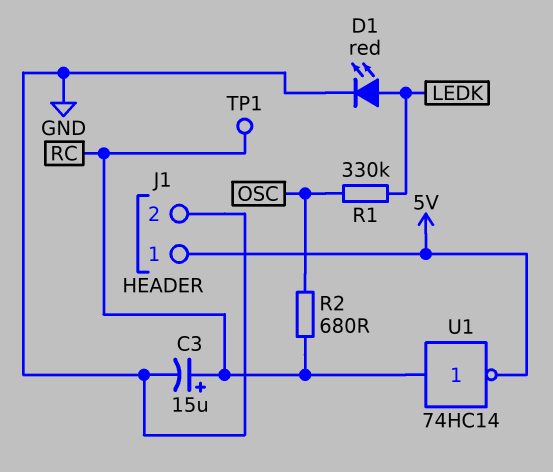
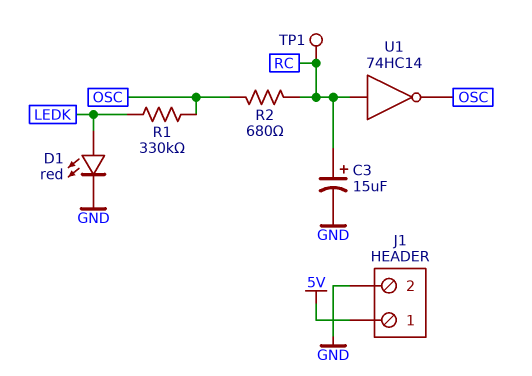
U1: NOT 74HC14 (in RC, out 5V) -> NOT 74HC14 (in RC, out OSC)

